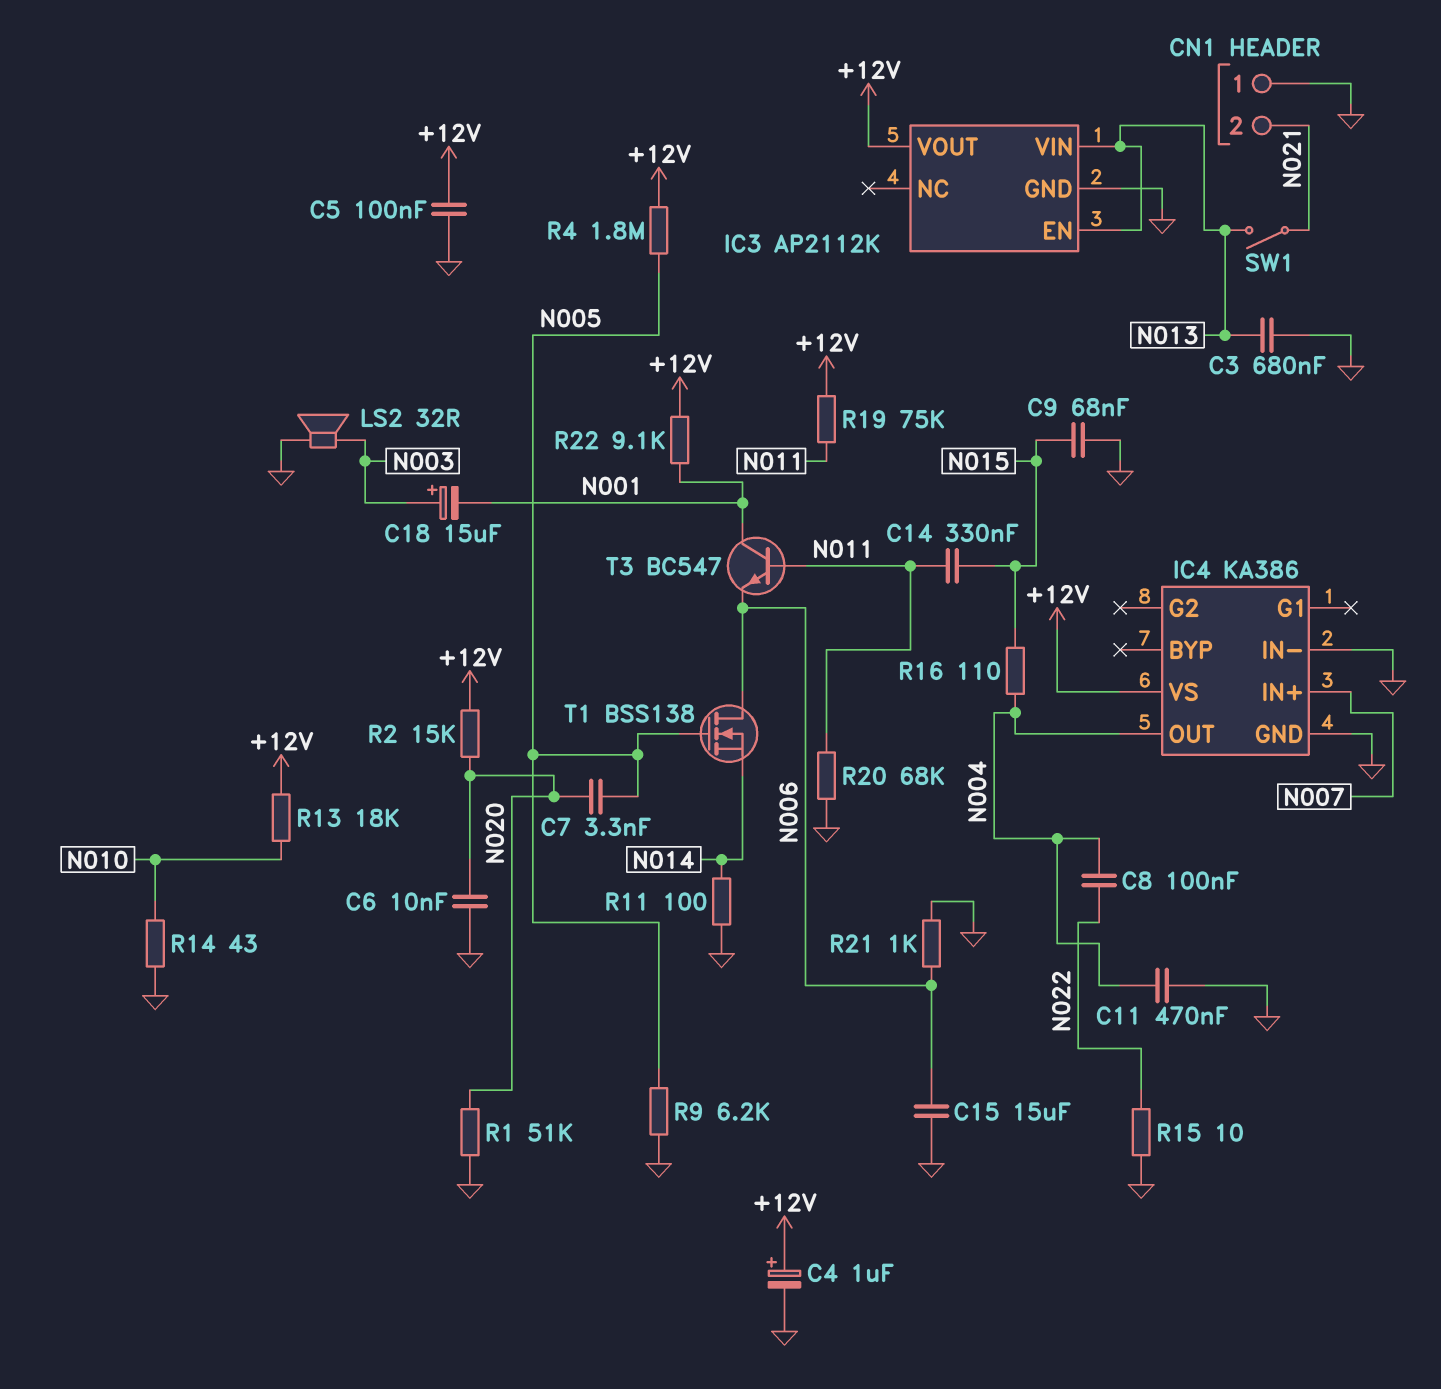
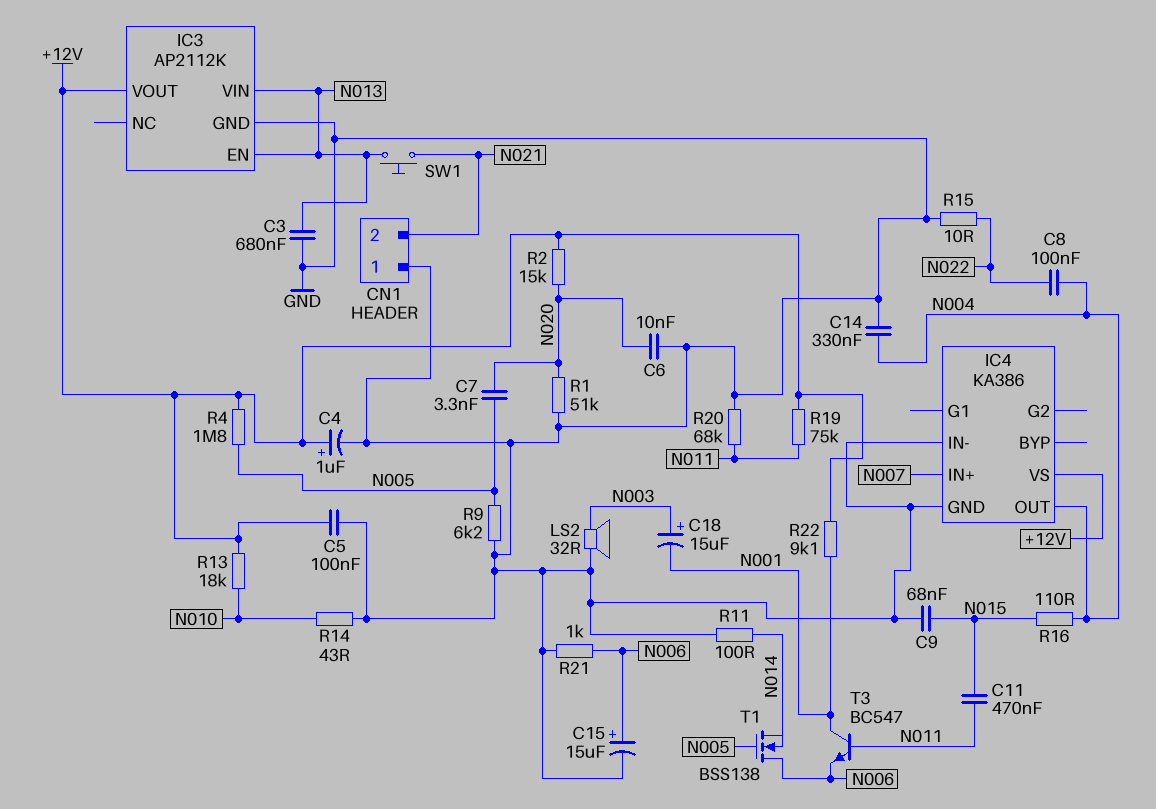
C11: 470nF (GND, N004) -> 470nF (N011, N015)
C14: 330nF (N011, N015) -> 330nF (GND, N004)
C15: 15uF (GND, N006) -> 15uF (plus N006, minus GND)
SW1: switch (N013, N021) -> button (N013, N021)

